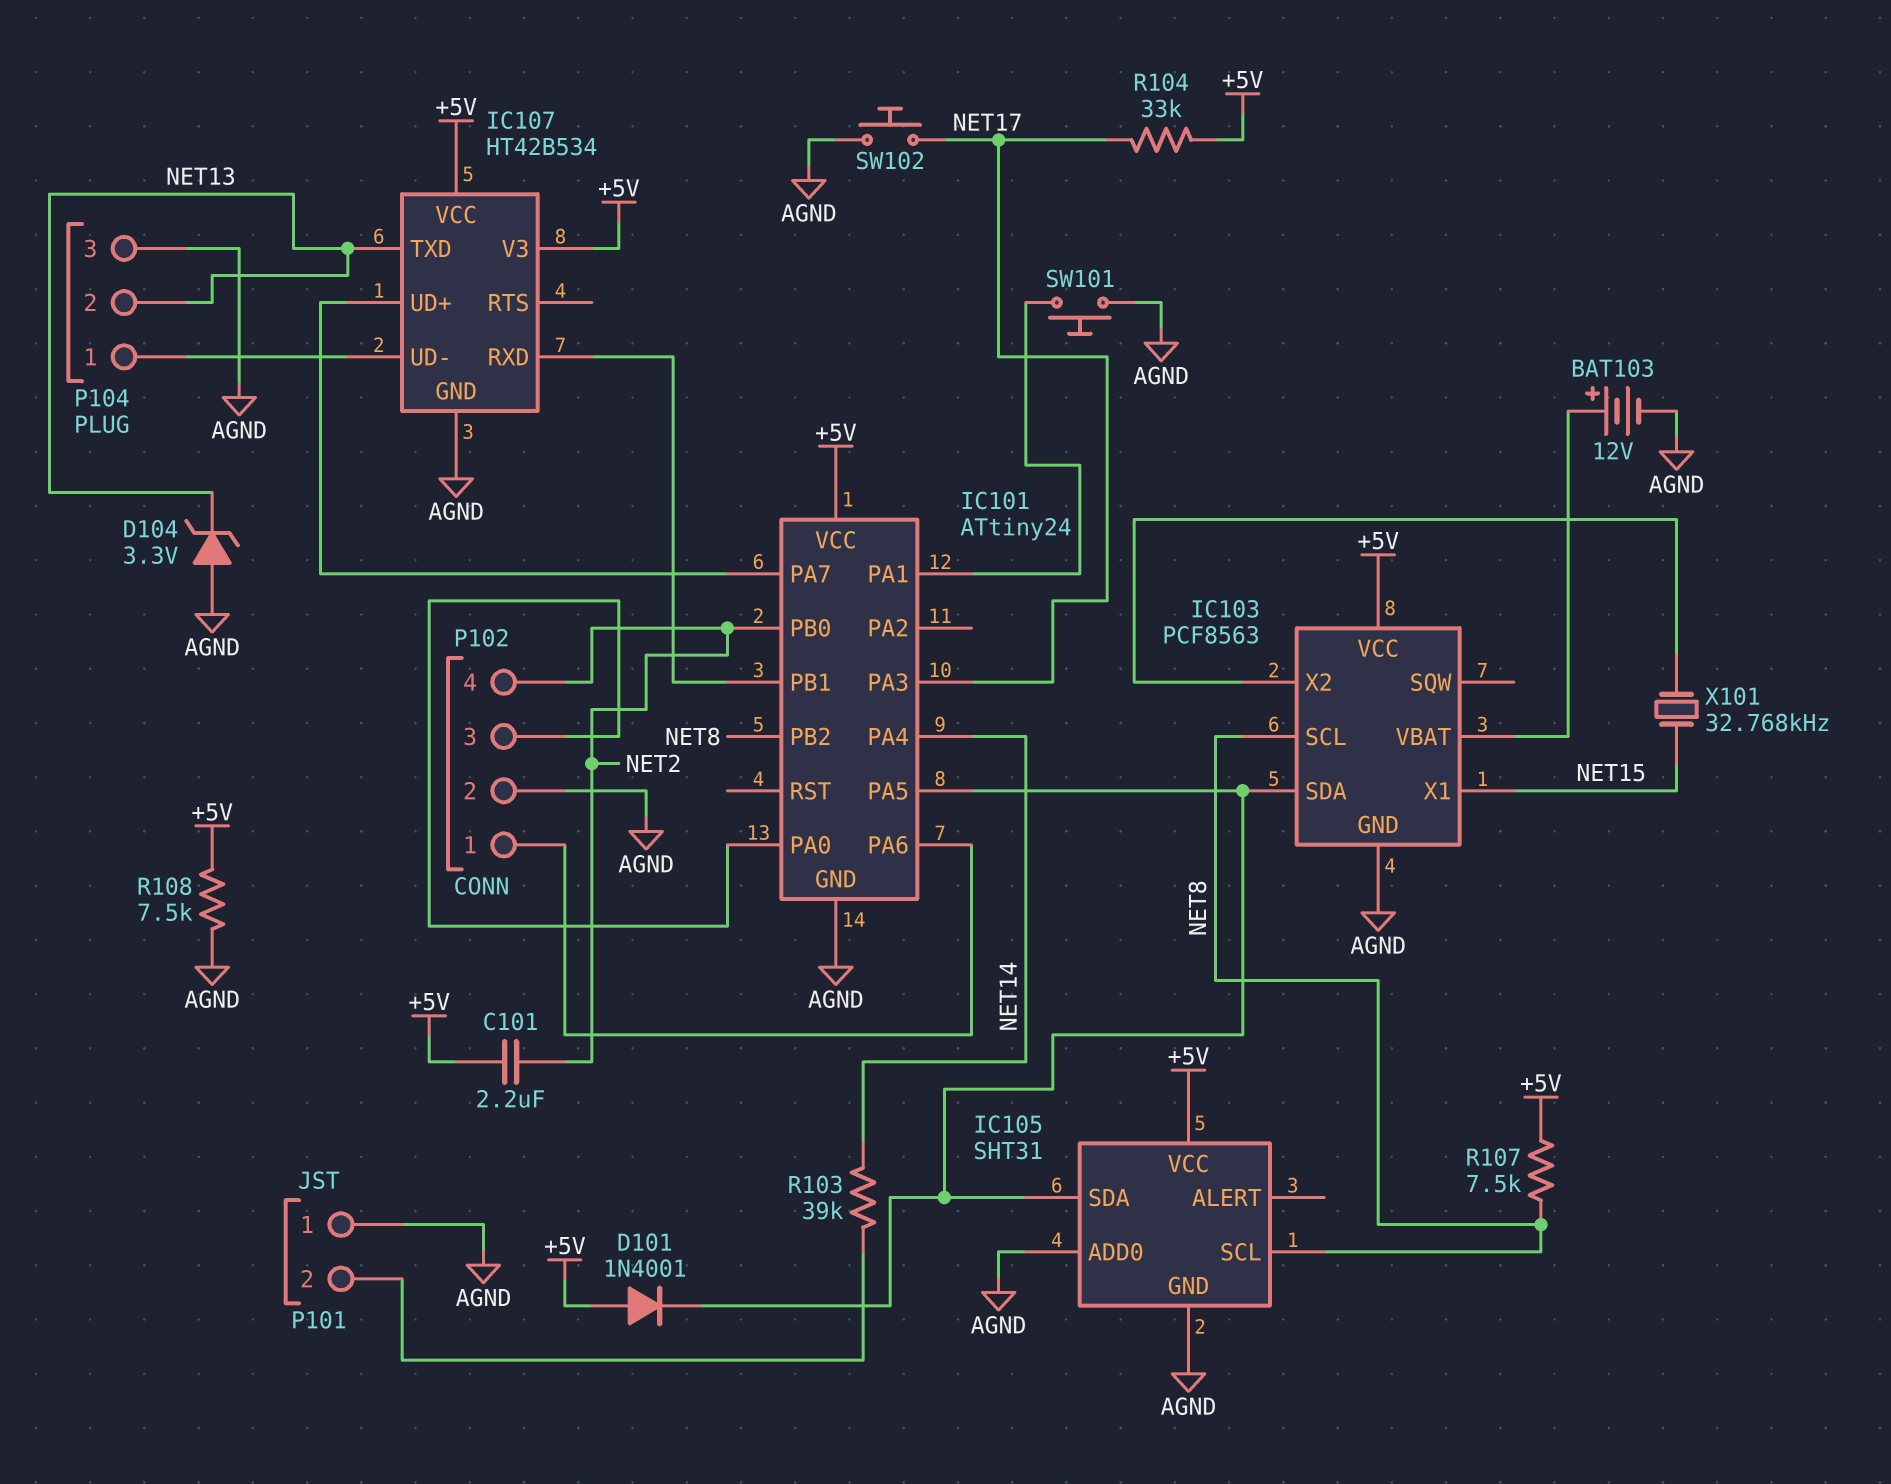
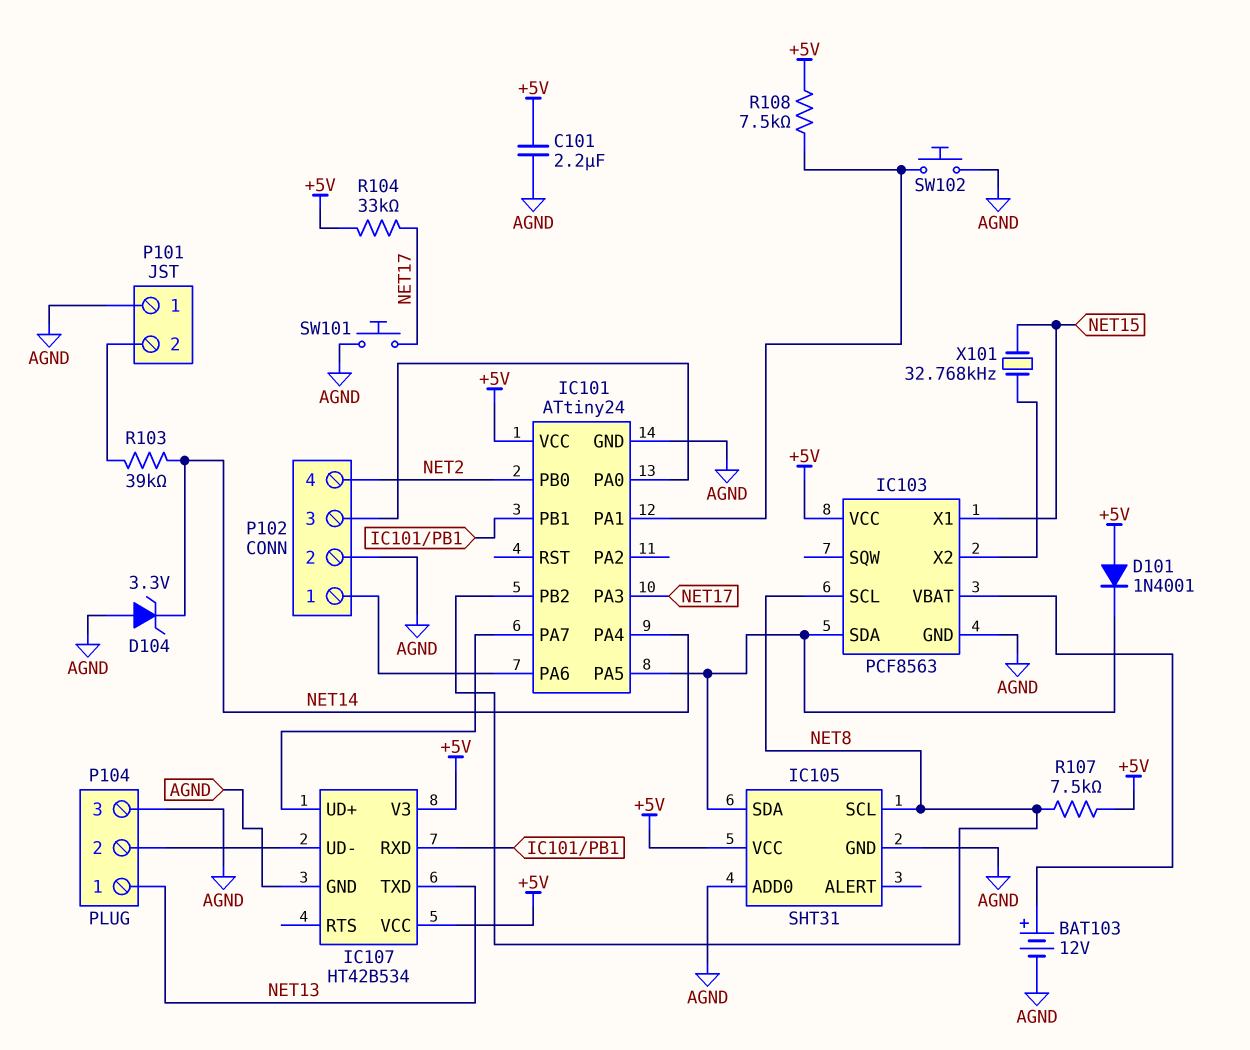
C101: 2.2uF (+5V, NET2) -> 2.2uF (+5V, AGND)
D104: zener 3.3V (A AGND, K NET13) -> zener 3.3V (A AGND, K NET14)
P104 pin 1: IC107/UD- -> NET13
P104 pin 2: NET13 -> IC107/UD-
R108: 7.5k (+5V, AGND) -> 7.5k (+5V, IC101/PA1)
SW101: button (AGND, IC101/PA1) -> button (AGND, NET17)
SW102: button (AGND, NET17) -> button (AGND, IC101/PA1)

